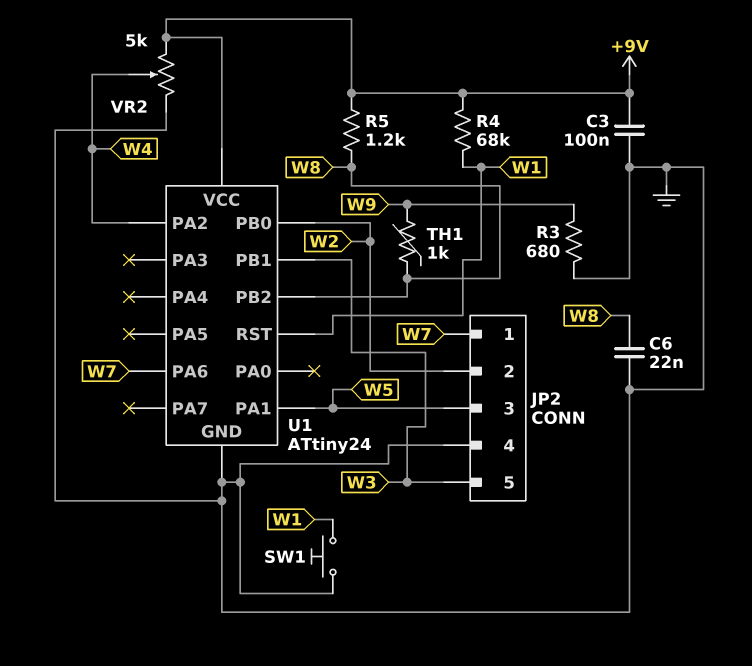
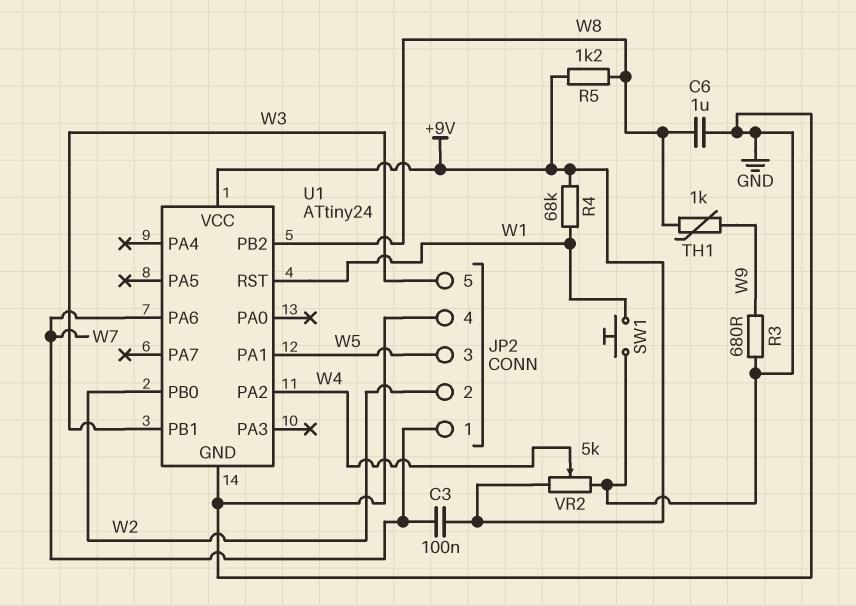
C3: 100nF (+9V, GND) -> 100nF (+9V, W7)
C6: 22nF (GND, W8) -> 1uF (GND, W8)

